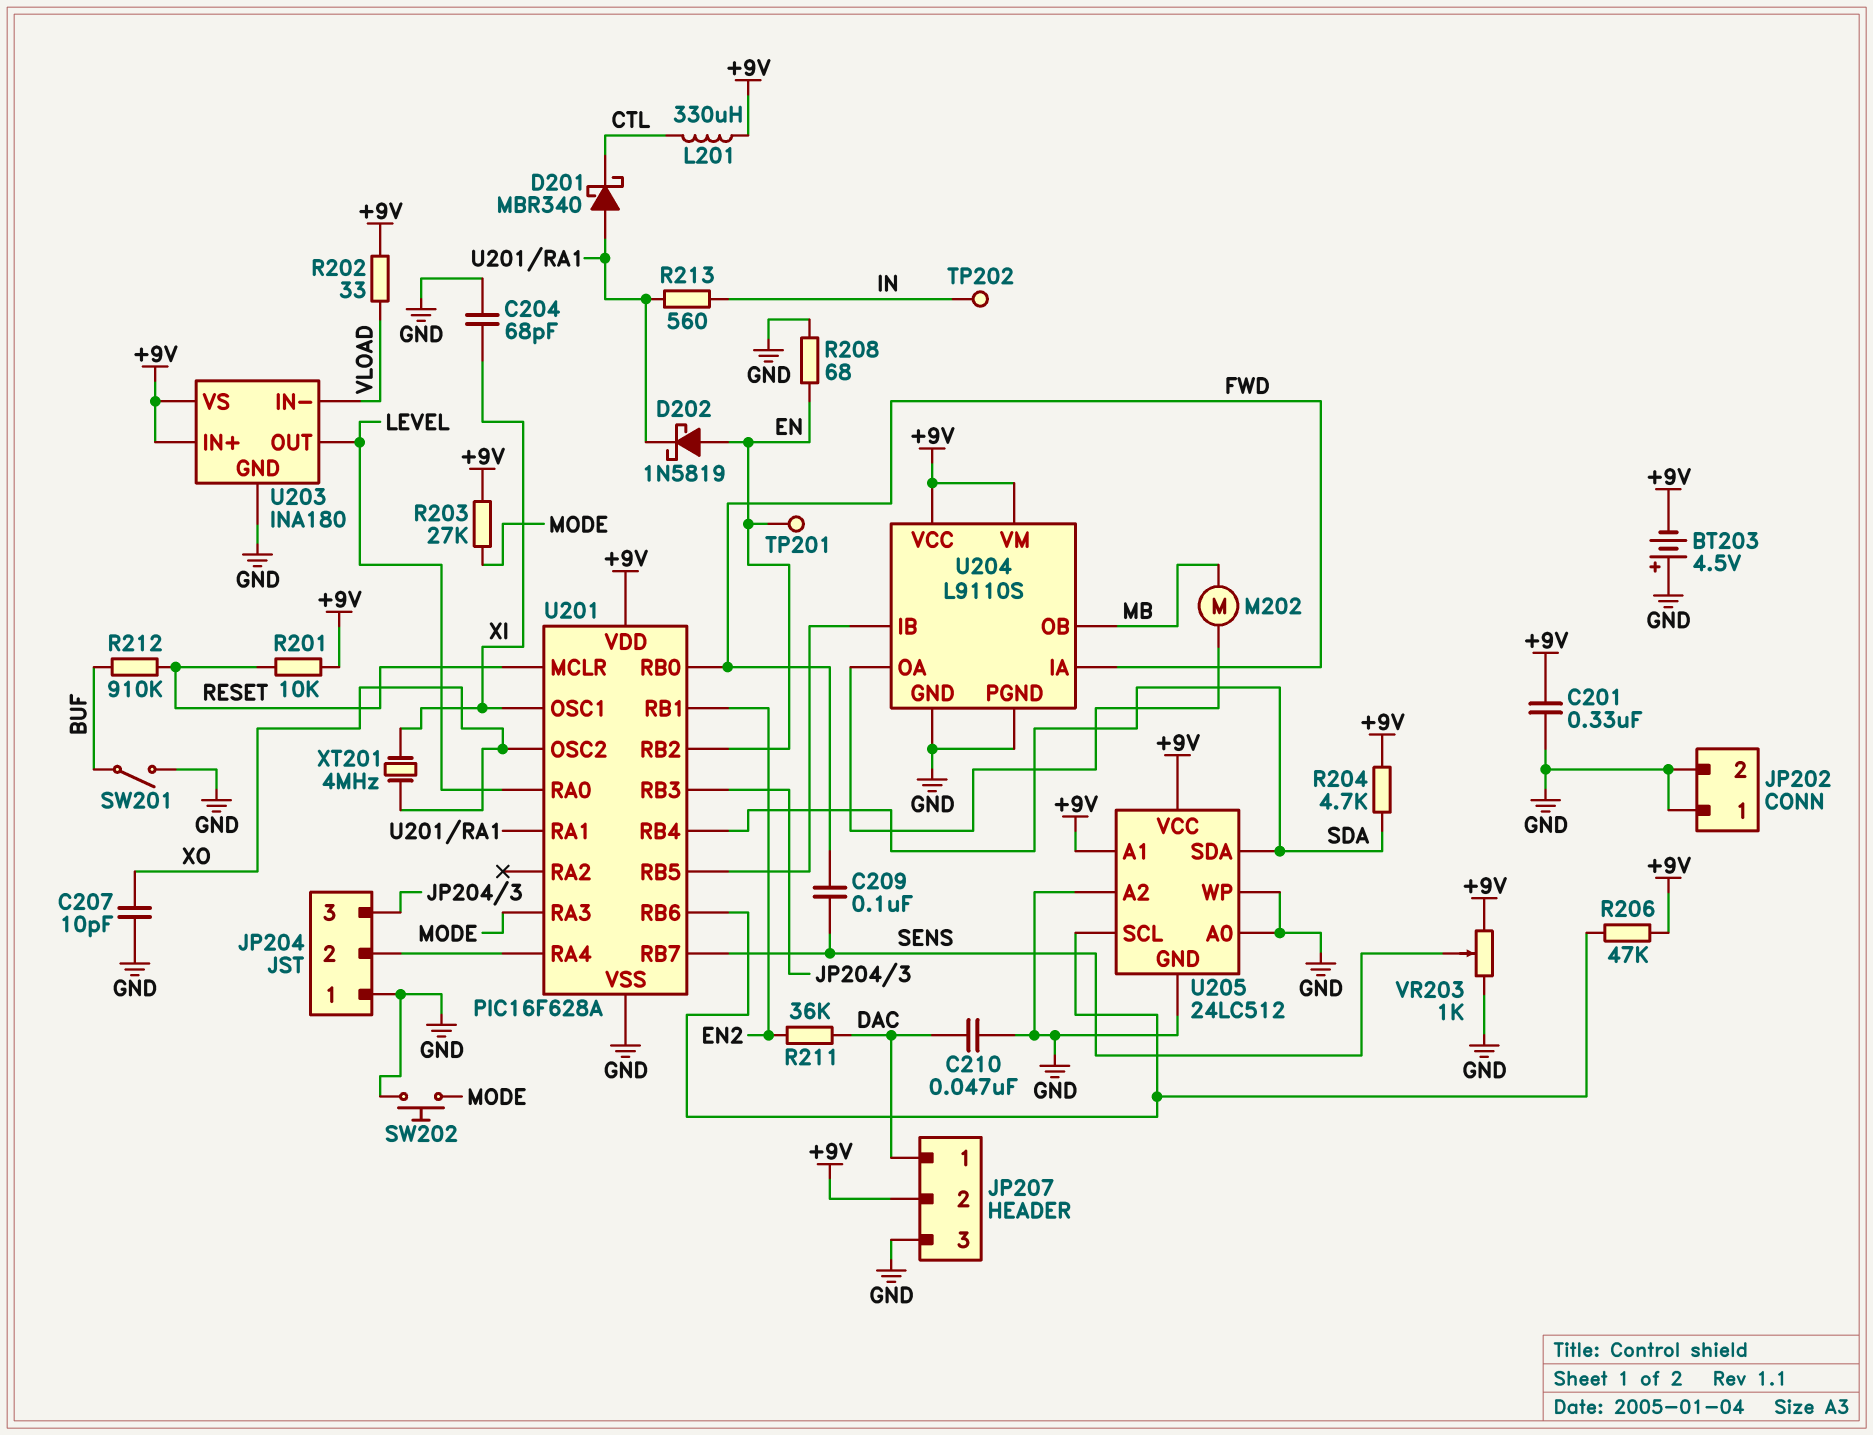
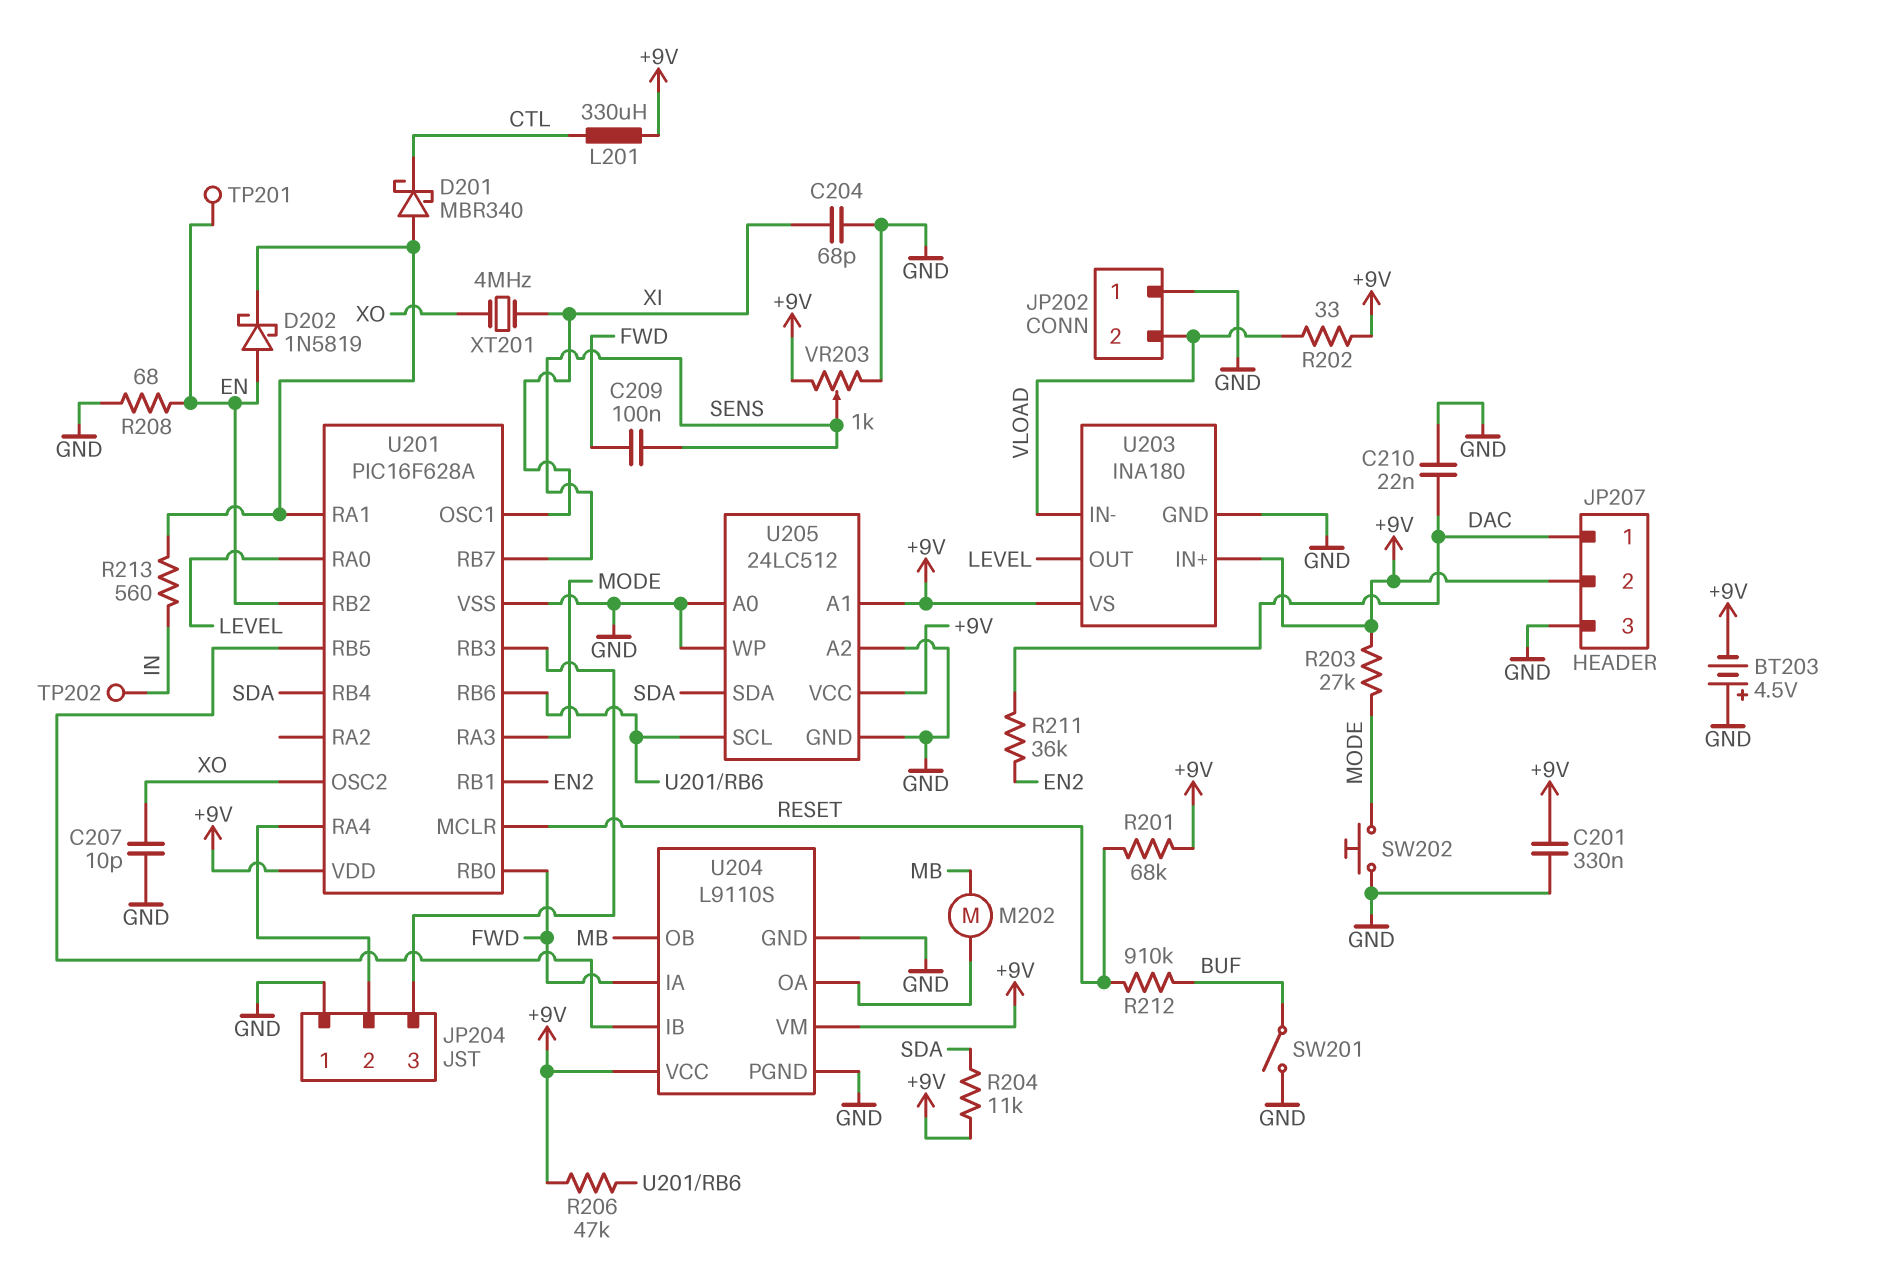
C210: 47nF (DAC, GND) -> 22nF (DAC, GND)
JP202 pin 2: GND -> VLOAD
R201: 10k (+9V, RESET) -> 68k (+9V, RESET)
R204: 4.7k (+9V, SDA) -> 11k (+9V, SDA)

